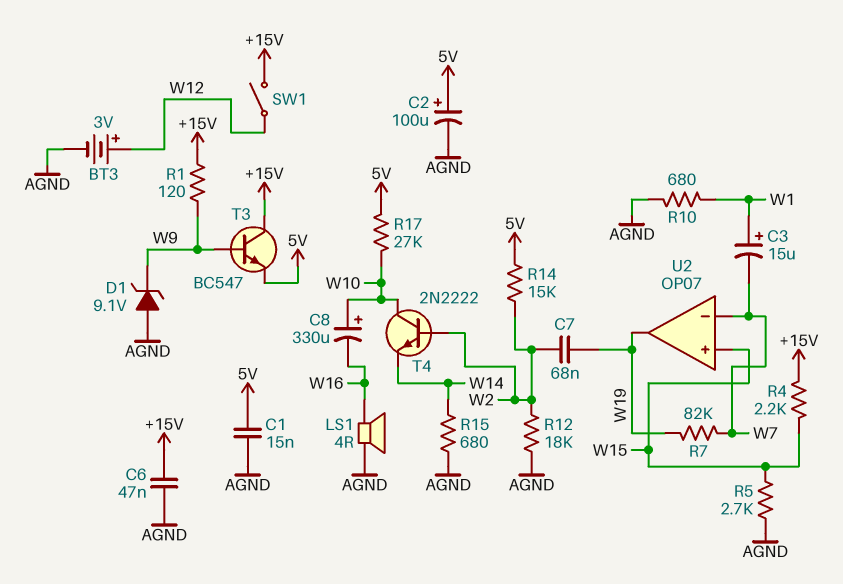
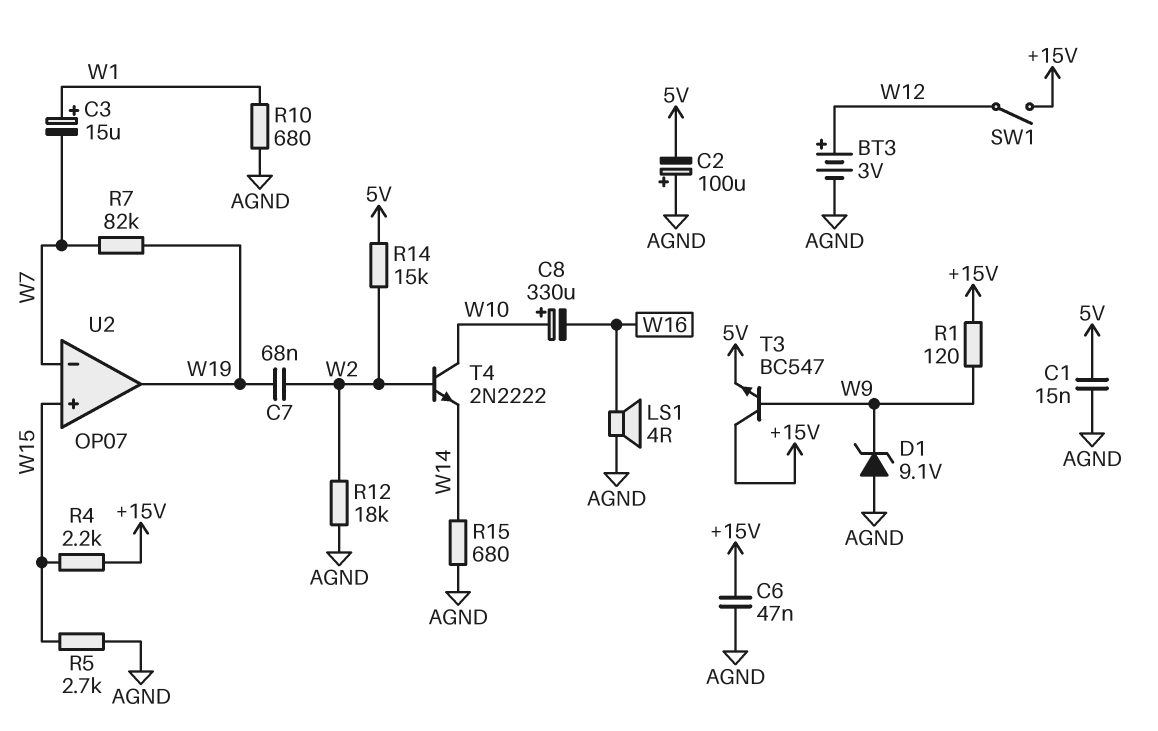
C2: 100uF (plus 5V, minus AGND) -> 100uF (plus AGND, minus 5V)
R17: 27k (5V, W10) -> none

